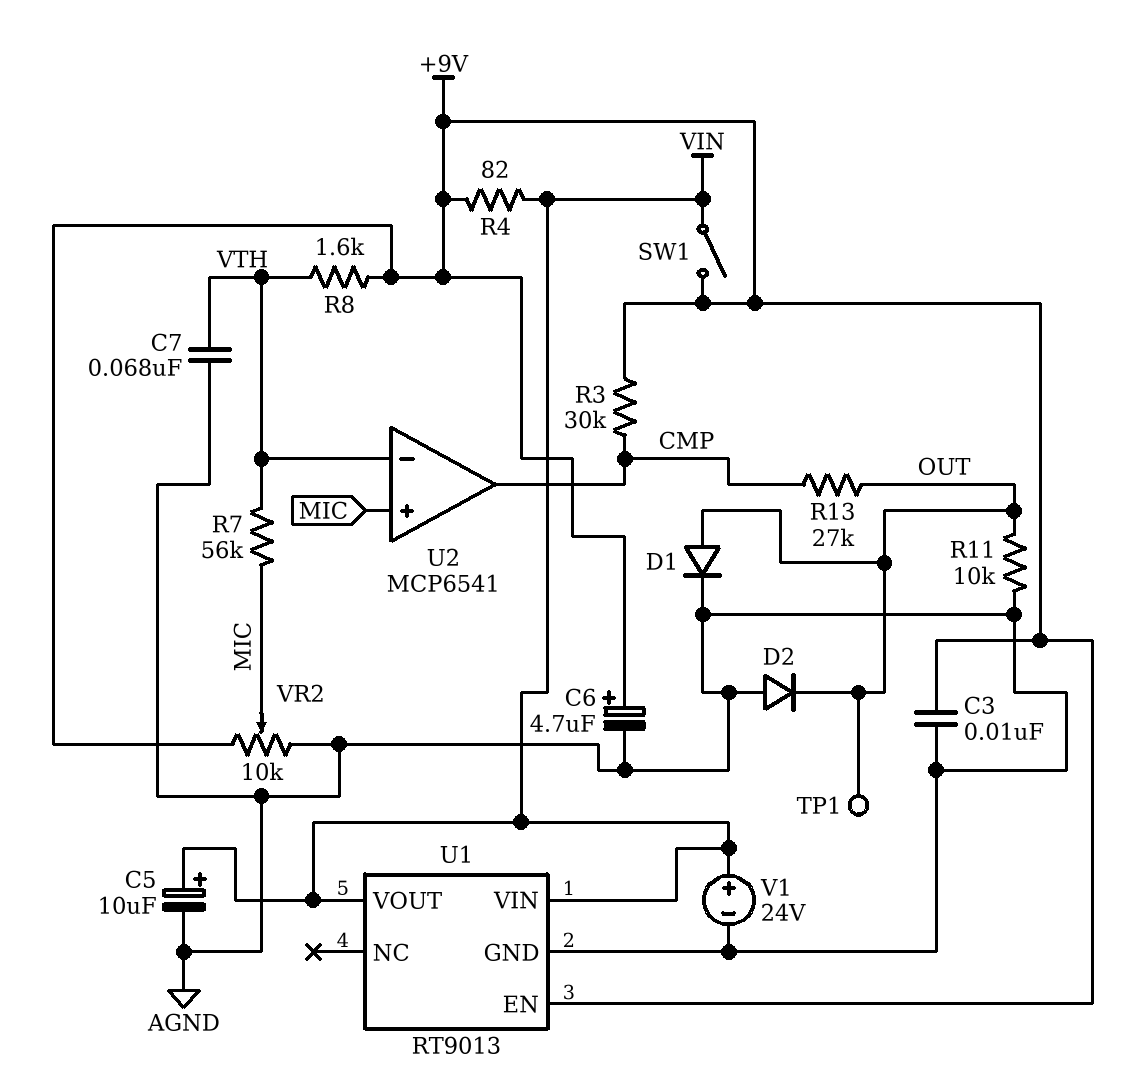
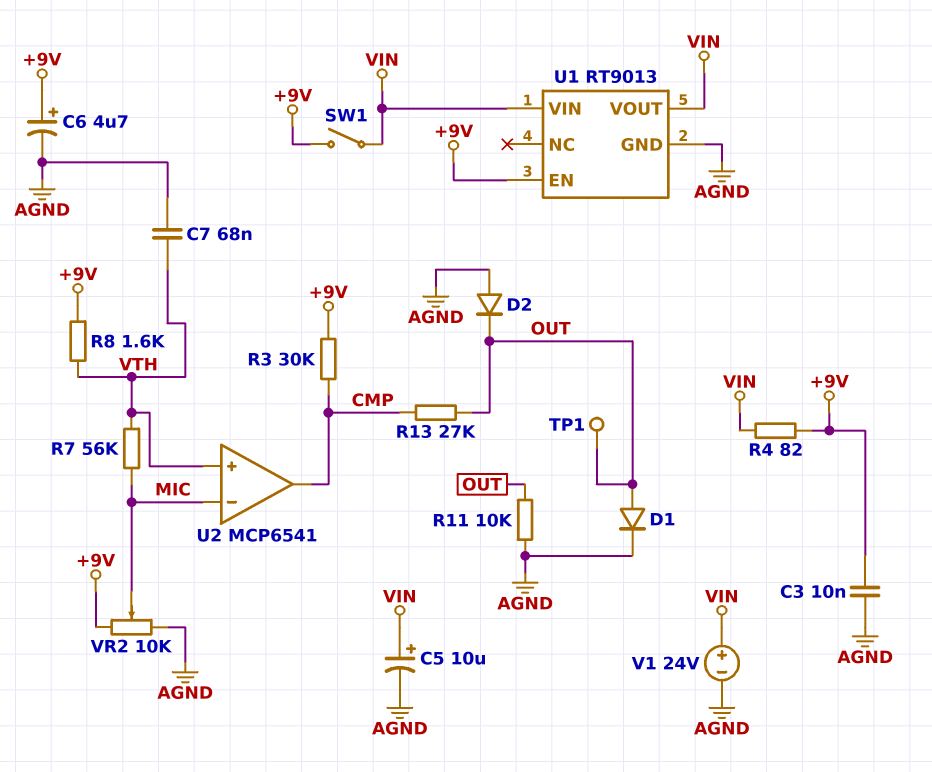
U2 pin in+: MIC -> VTH
U2 pin in-: VTH -> MIC

